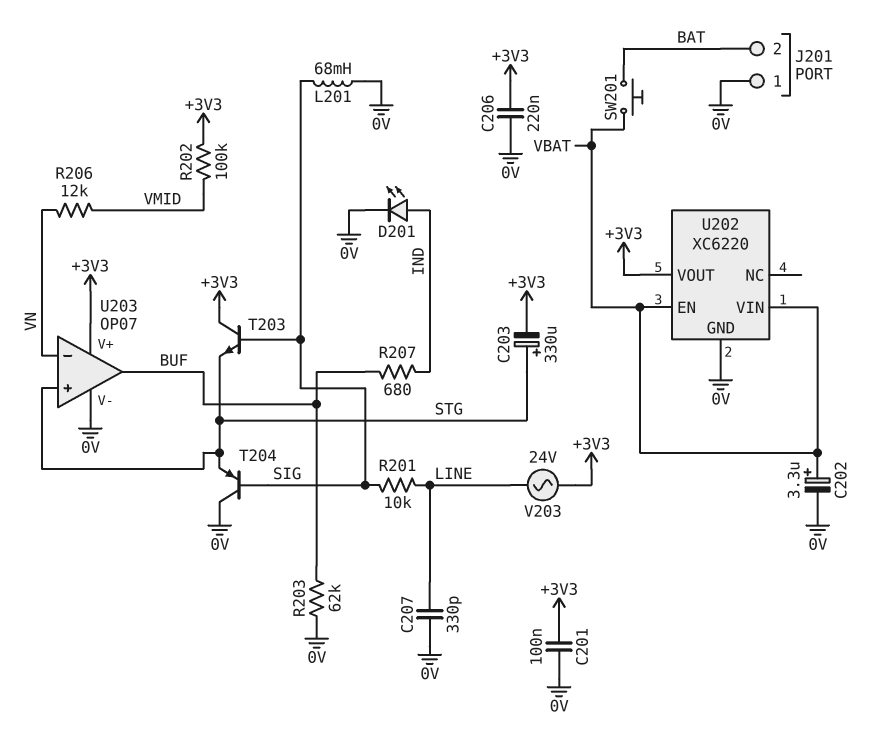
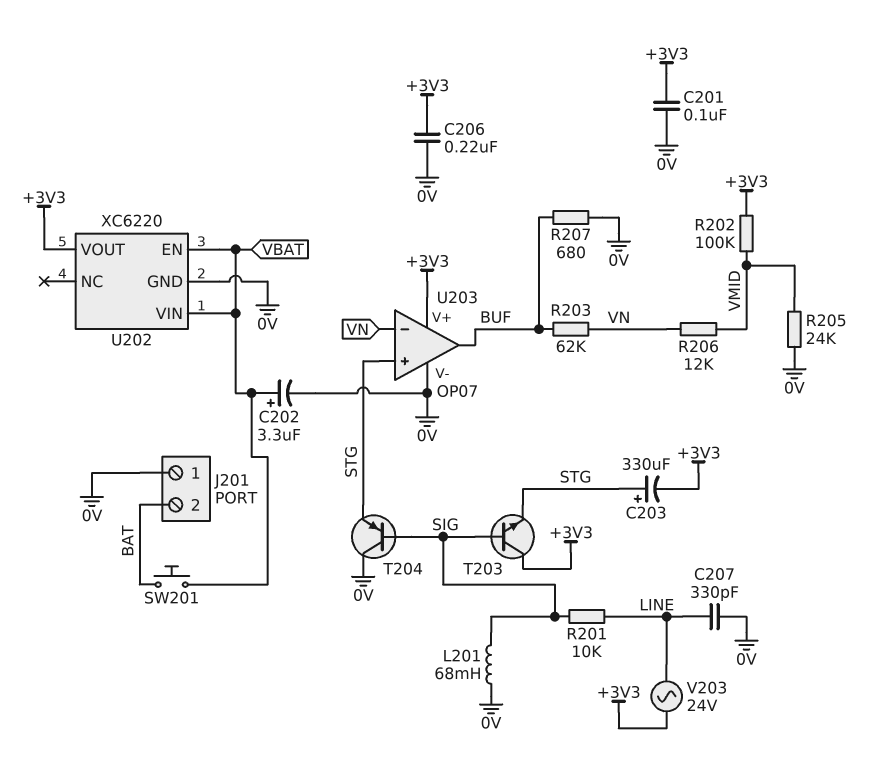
D201: LED (A IND, K 0V) -> none
R203: 62k (0V, BUF) -> 62k (BUF, VN)
R205: none -> 24k (0V, VMID)
R207: 680 (BUF, IND) -> 680 (0V, BUF)

